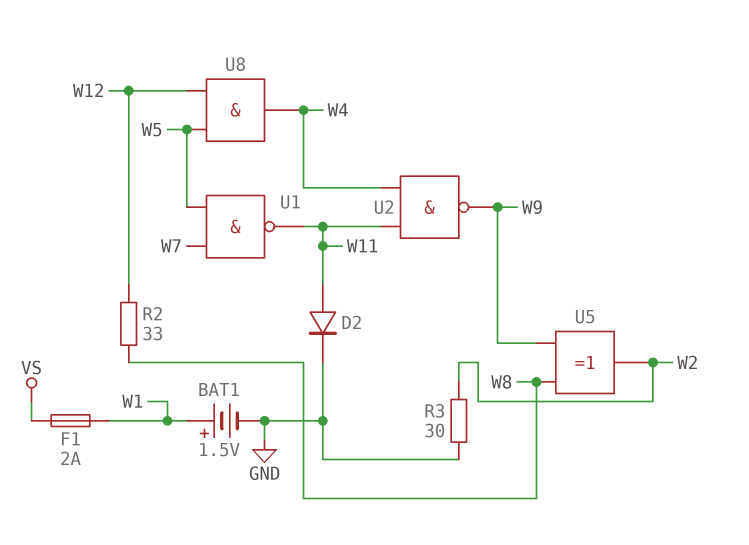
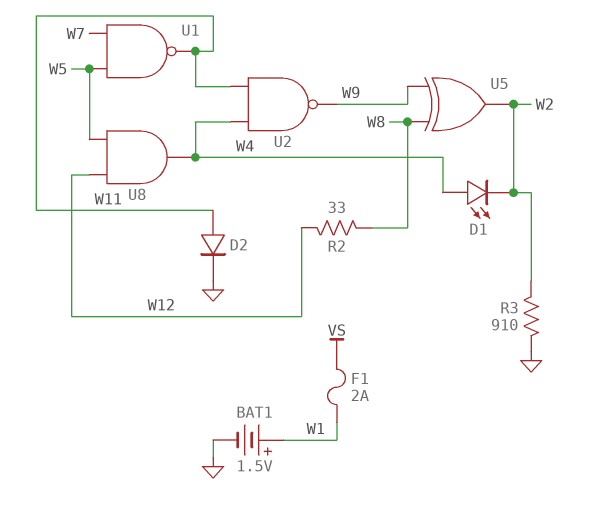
D1: none -> LED (A W4, K W2)
R3: 30 (GND, W2) -> 910 (GND, W2)

